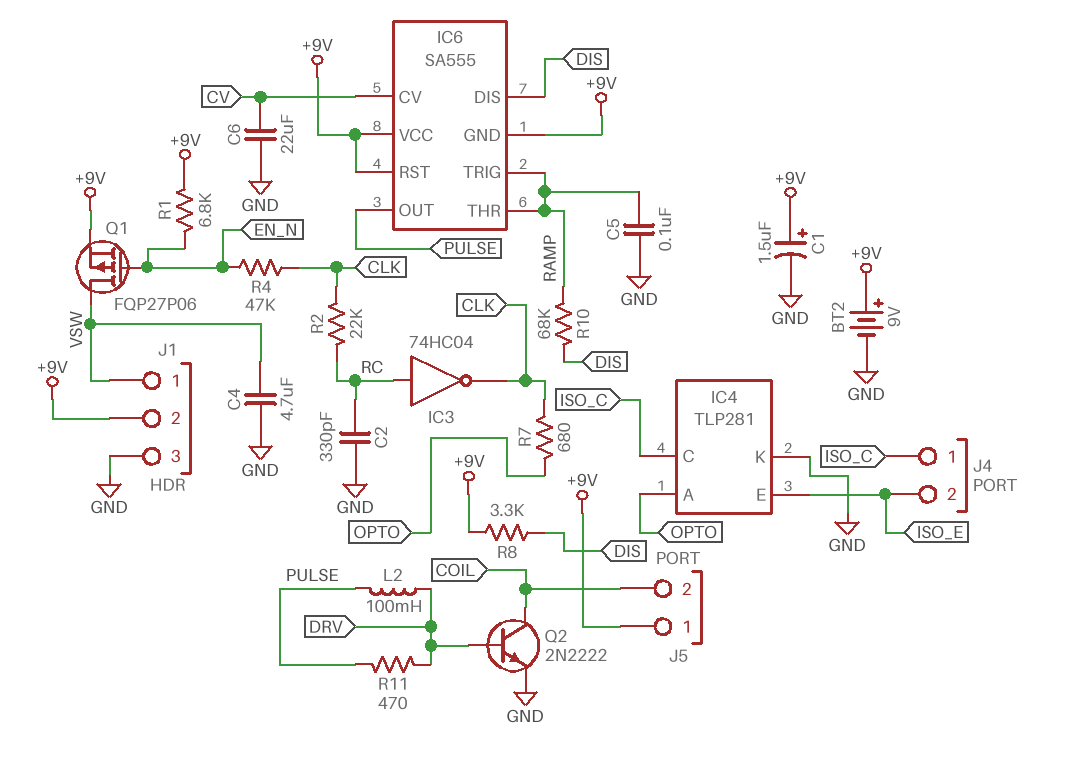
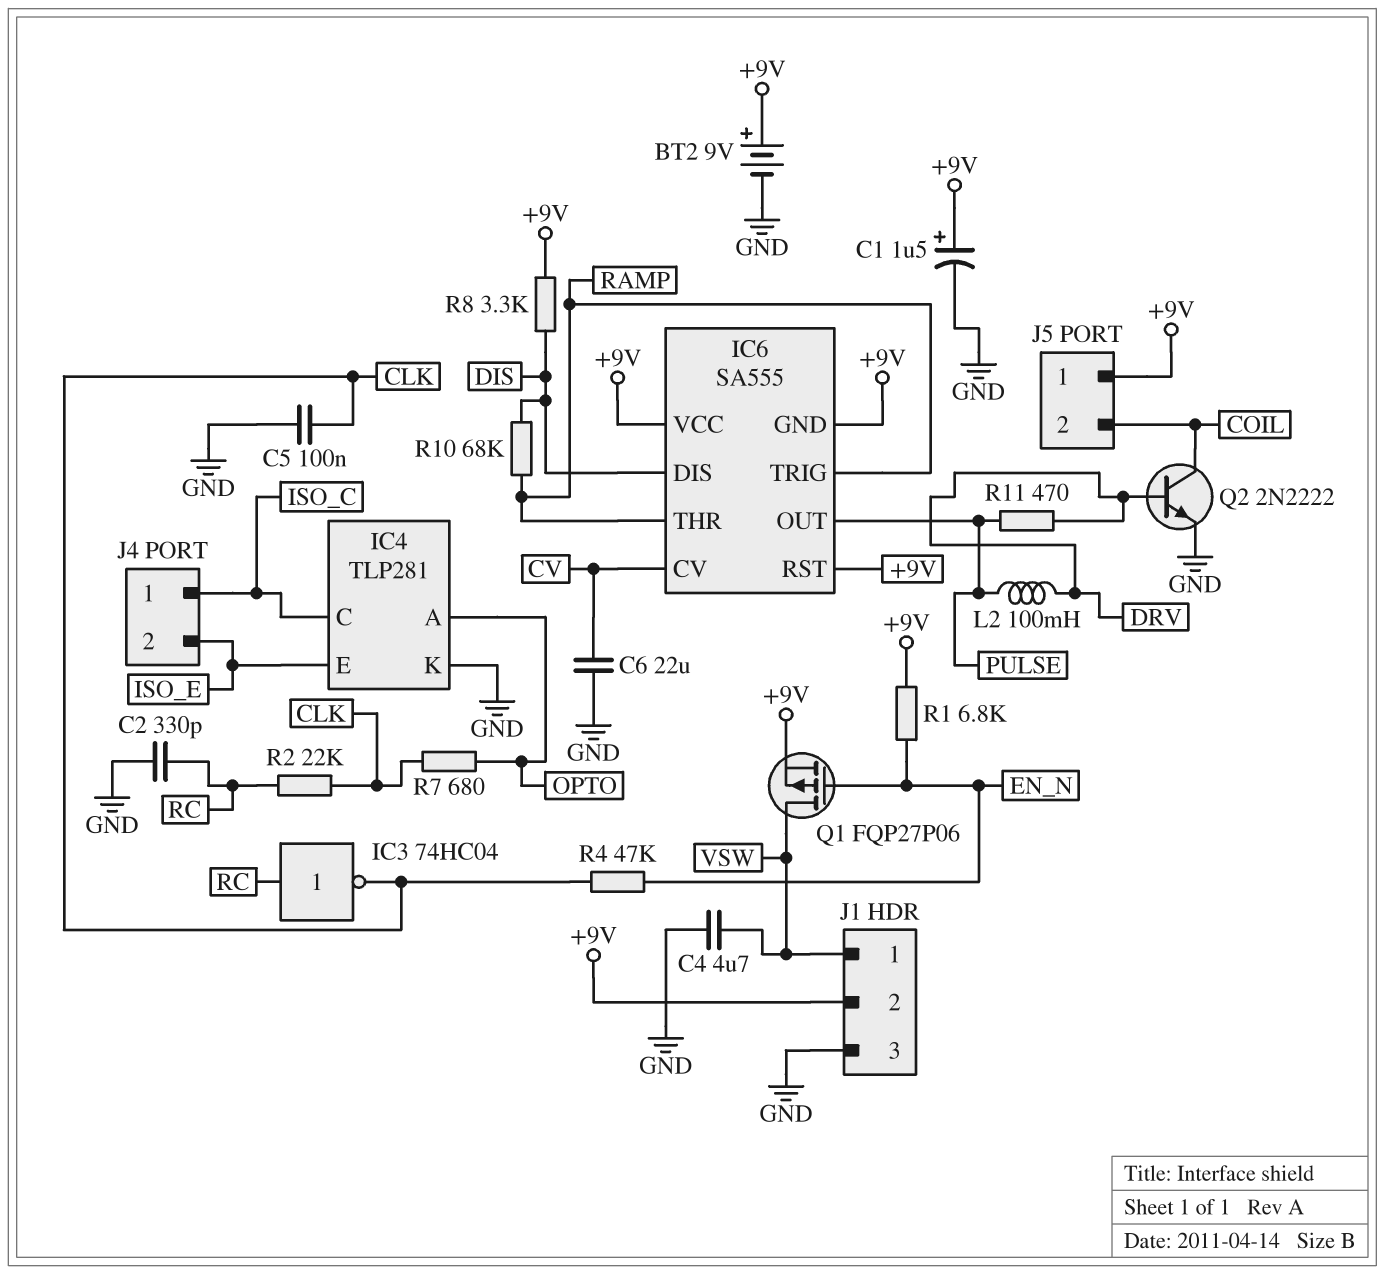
C5: 100nF (GND, RAMP) -> 100nF (CLK, GND)

